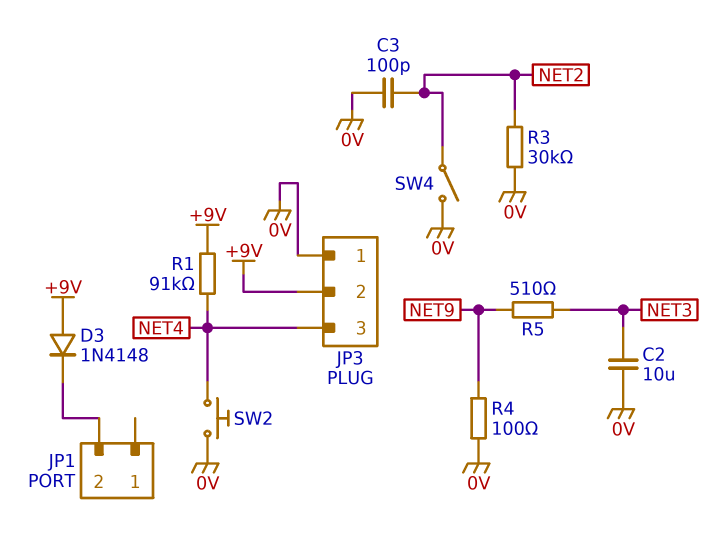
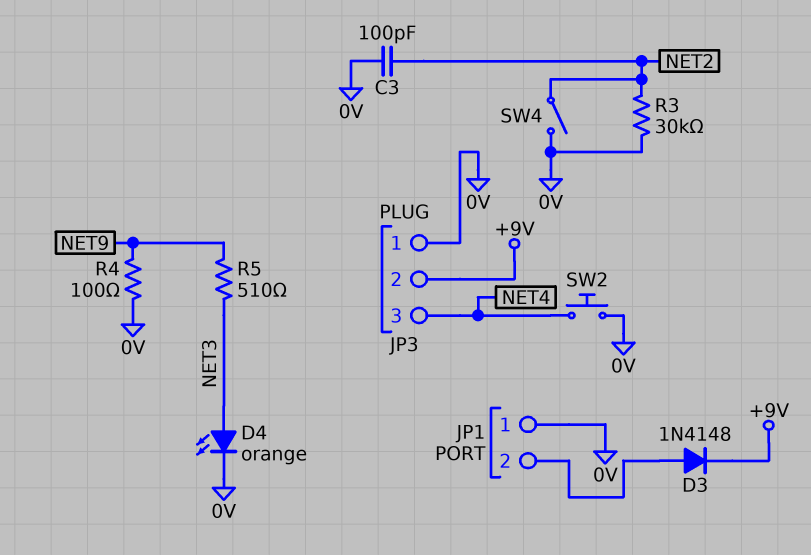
C2: 10uF (0V, NET3) -> none
D3: diode 1N4148 (A +9V, K JP1/2) -> diode 1N4148 (A JP1/2, K +9V)
D4: none -> LED orange (A NET3, K 0V)
JP1 pin 1: none -> 0V
R1: 91k (+9V, NET4) -> none

